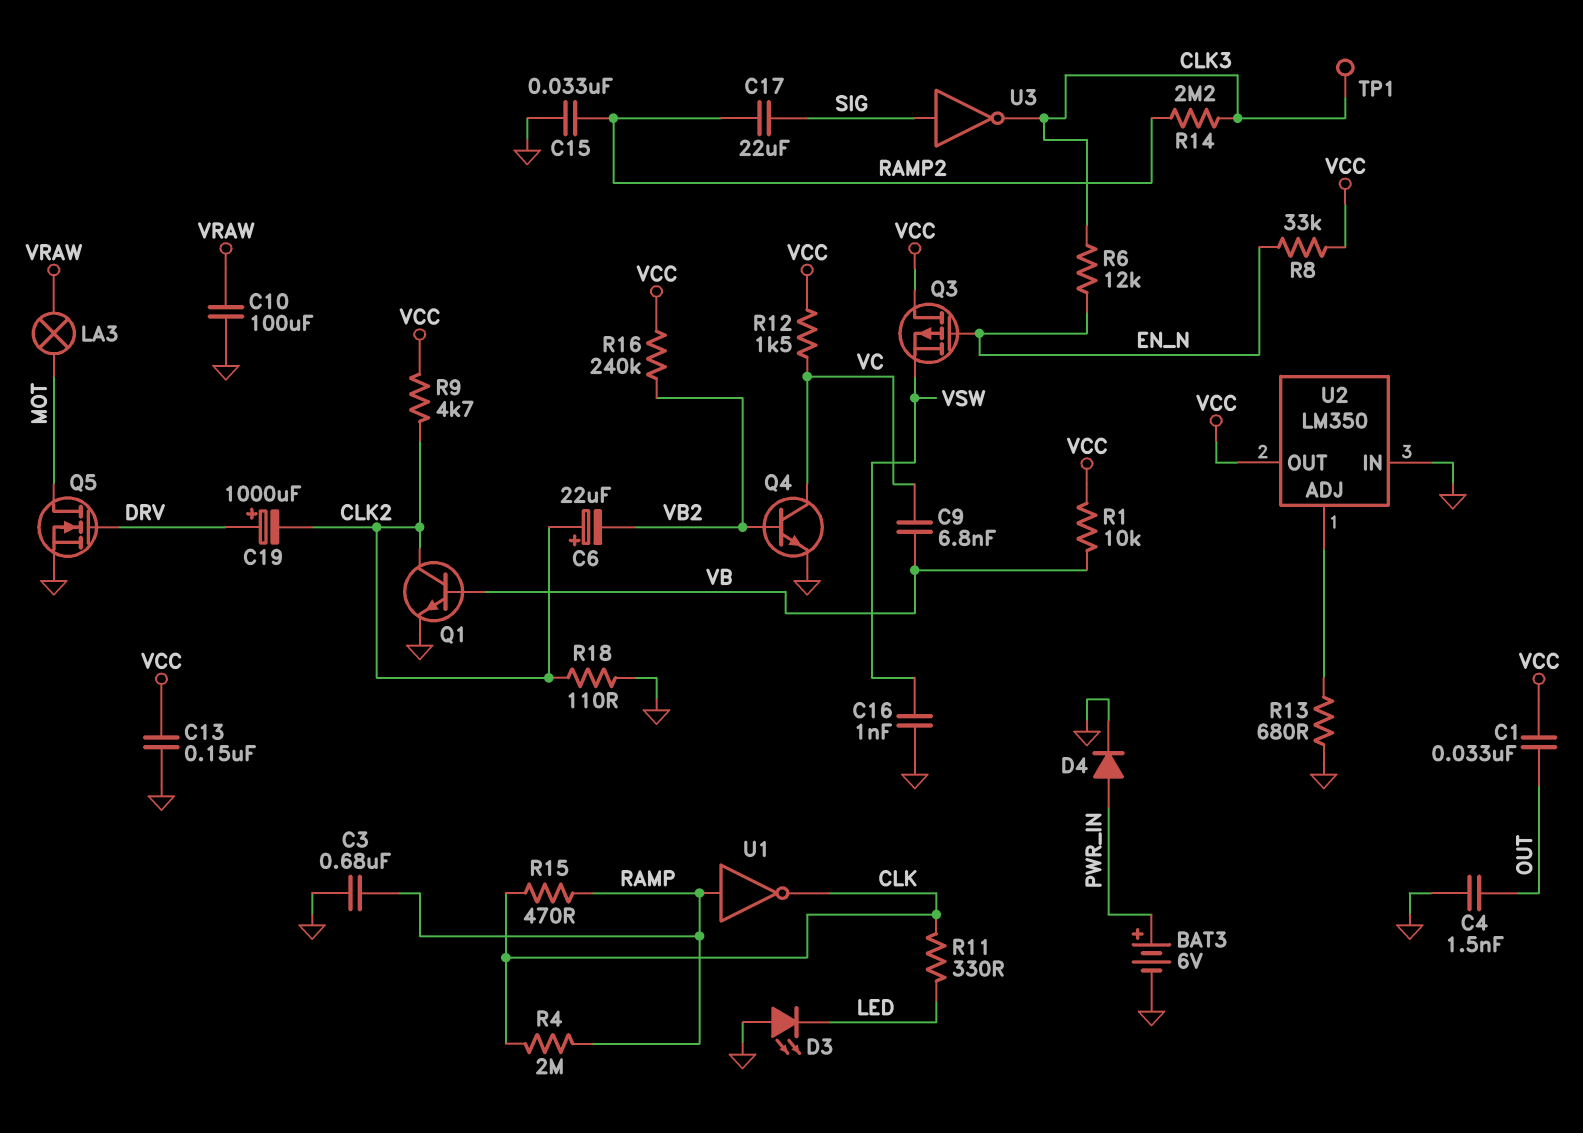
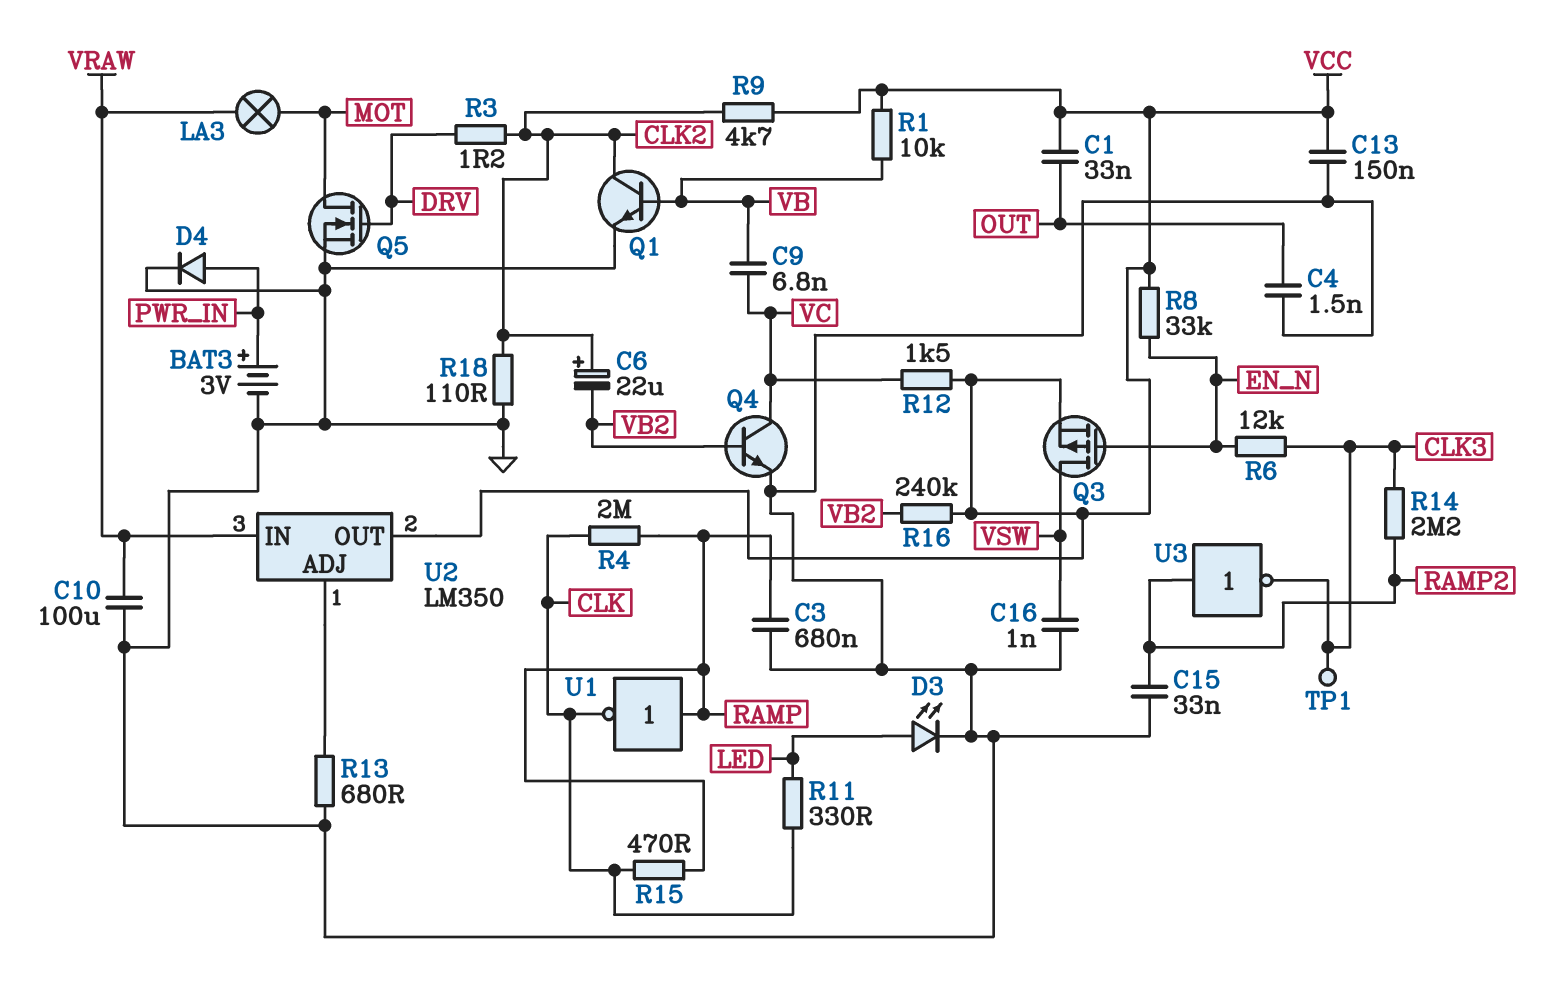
BAT3: 6V (plus PWR_IN, minus GND) -> 3V (plus PWR_IN, minus GND)
C17: 22uF (RAMP2, SIG) -> none
C19: 1000uF (plus DRV, minus CLK2) -> none
D3: LED (A GND, K LED) -> LED (A LED, K GND)
Q3: PMOS (G EN_N, D VCC, S VSW) -> PMOS (G EN_N, D VSW, S VCC)
R3: none -> 1.2 (CLK2, DRV)
U2 pin IN: GND -> VRAW
U3: NOT (in SIG, out CLK3) -> NOT (in RAMP2, out CLK3)

